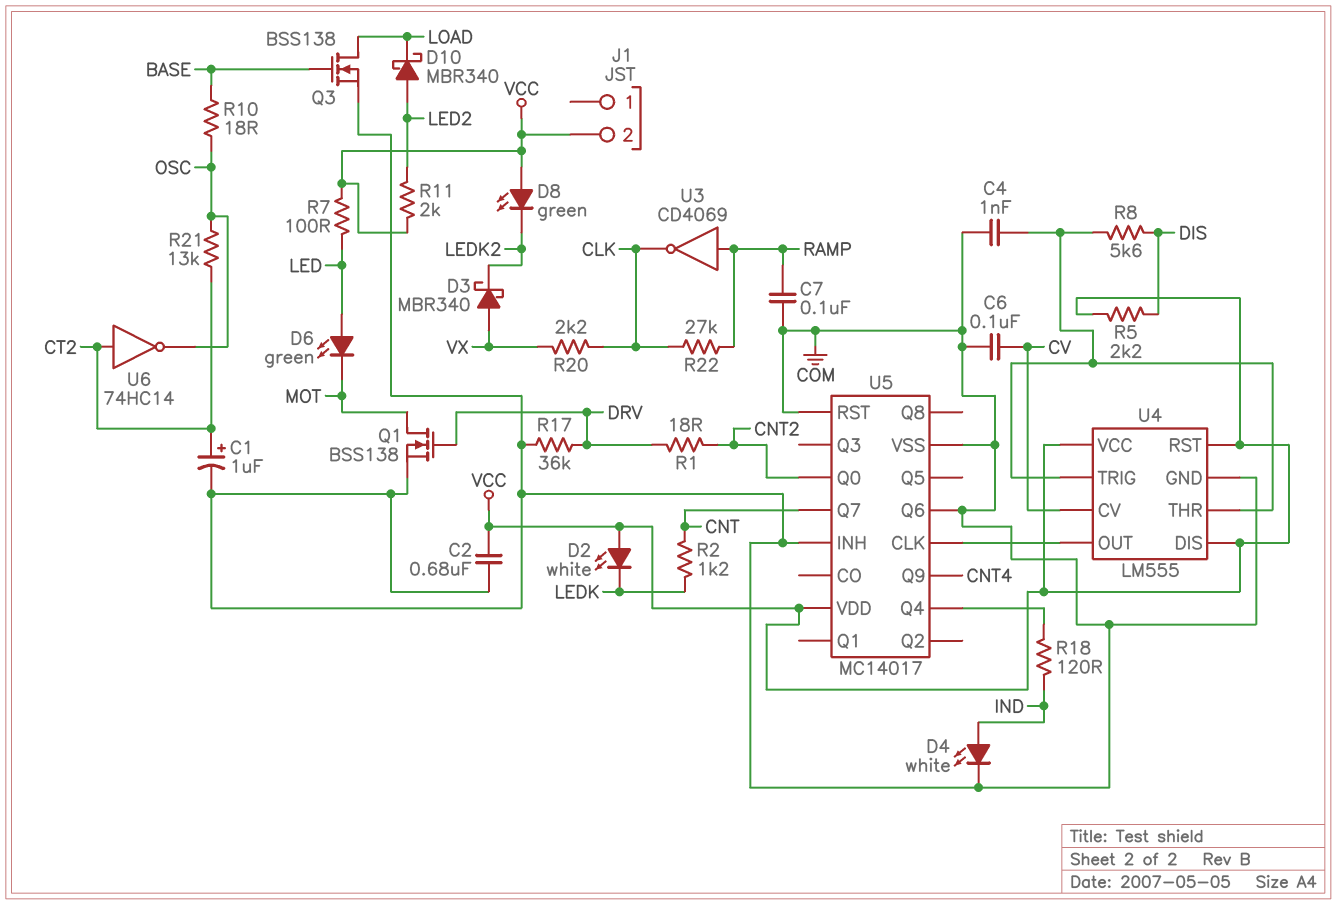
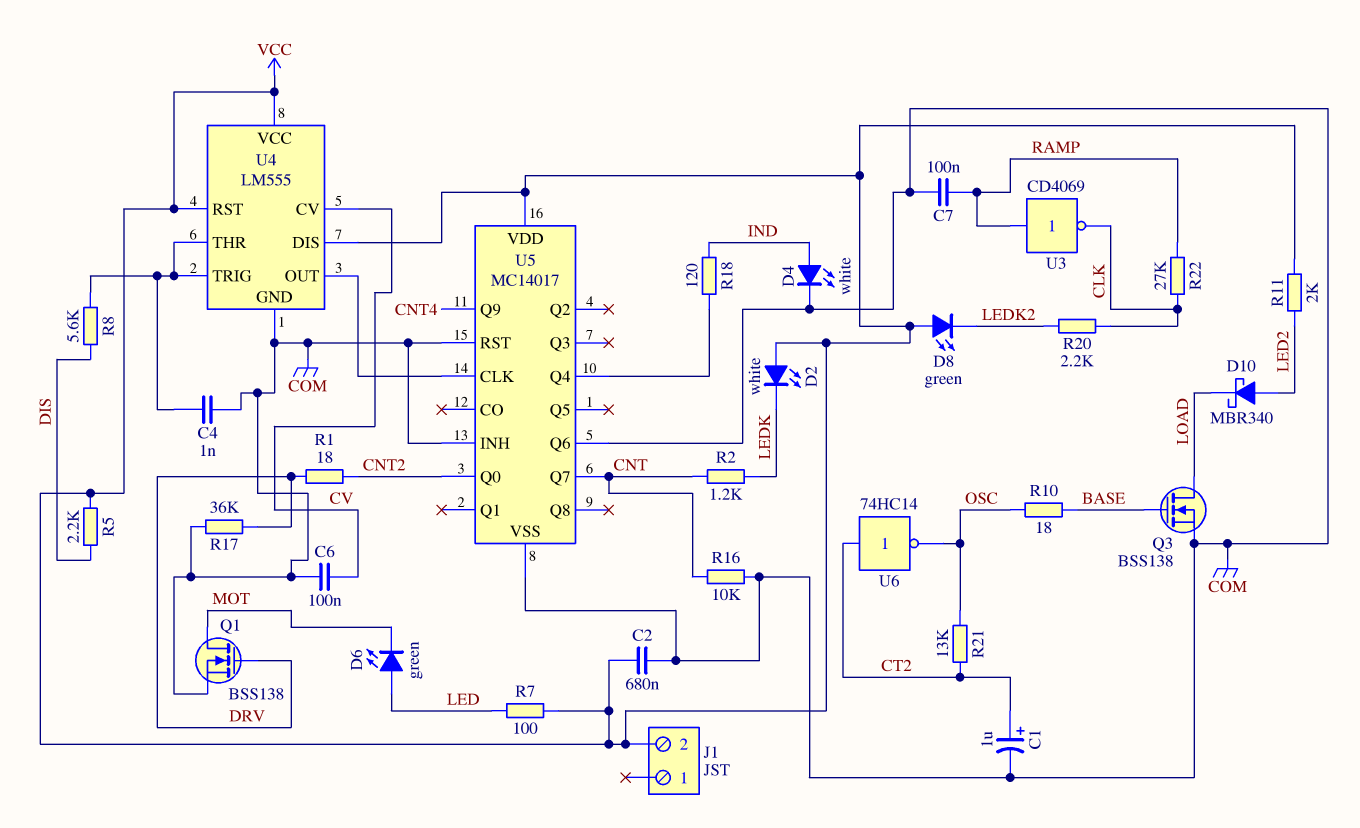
D3: schottky MBR340 (A VX, K LEDK2) -> none
R16: none -> 10k (CNT, COM)
R20: 2.2k (CLK, VX) -> 2.2k (CLK, LEDK2)

